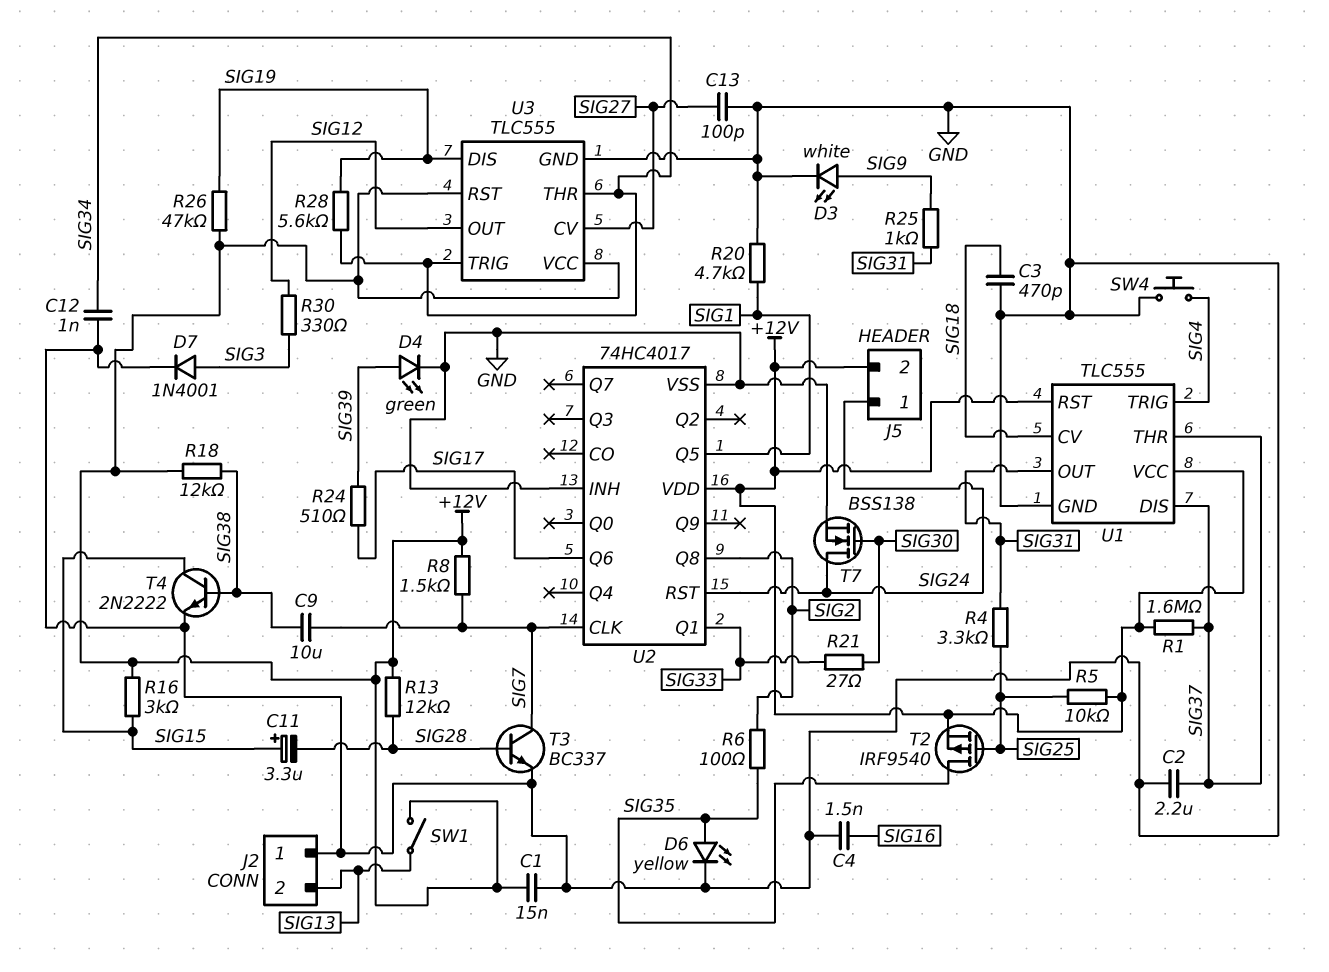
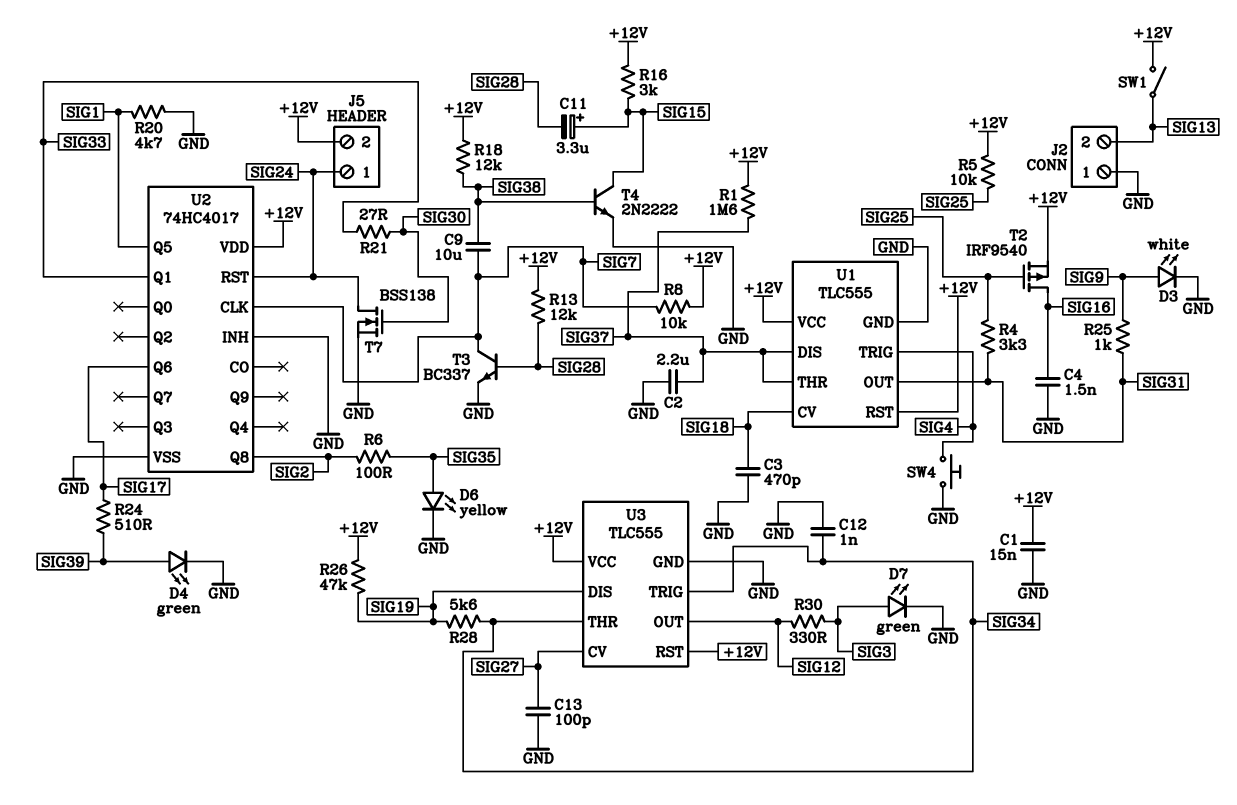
D7: diode 1N4001 (A SIG3, K GND) -> LED green (A SIG3, K GND)
R8: 1.5k (+12V, SIG7) -> 10k (+12V, SIG7)
T2: PMOS IRF9540 (G SIG25, D SIG35, S +12V) -> PMOS IRF9540 (G SIG25, D SIG16, S +12V)

